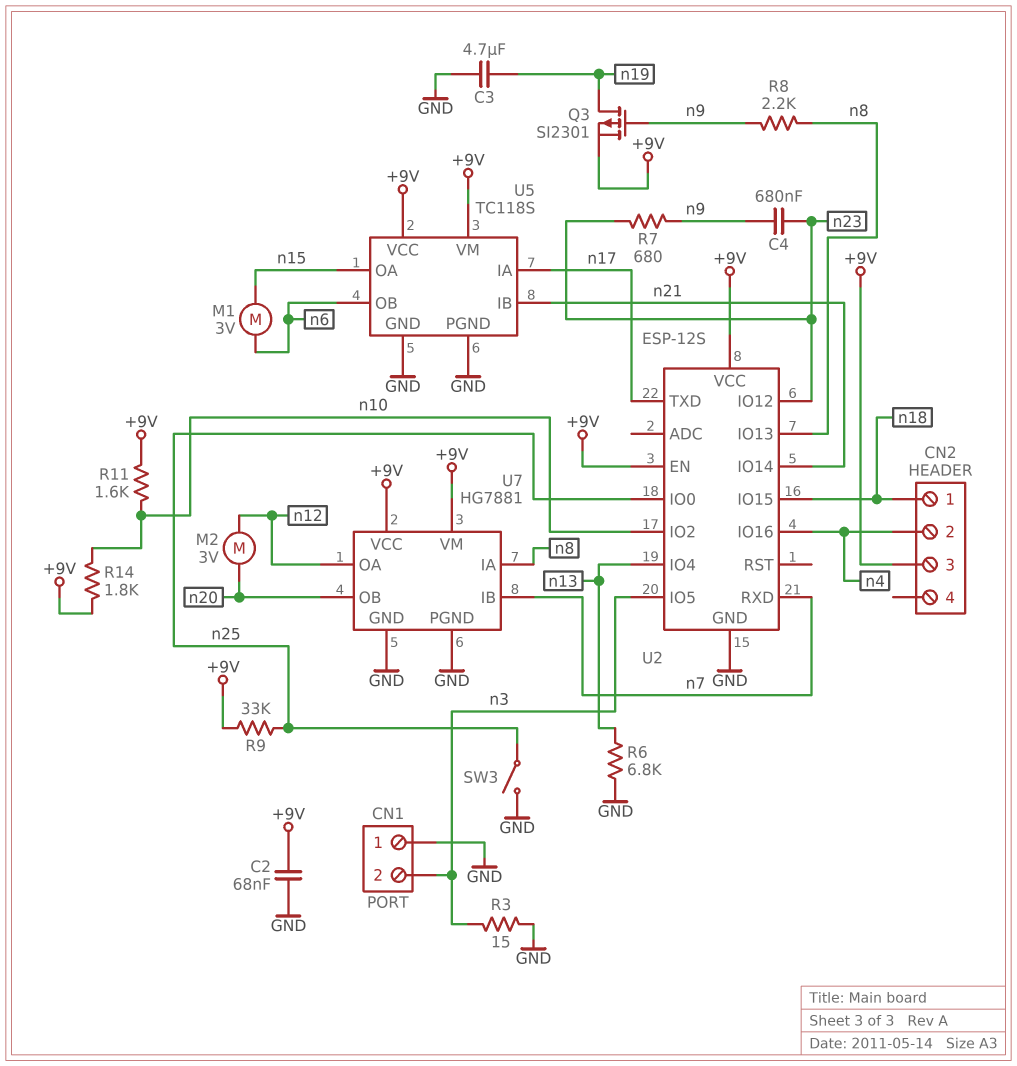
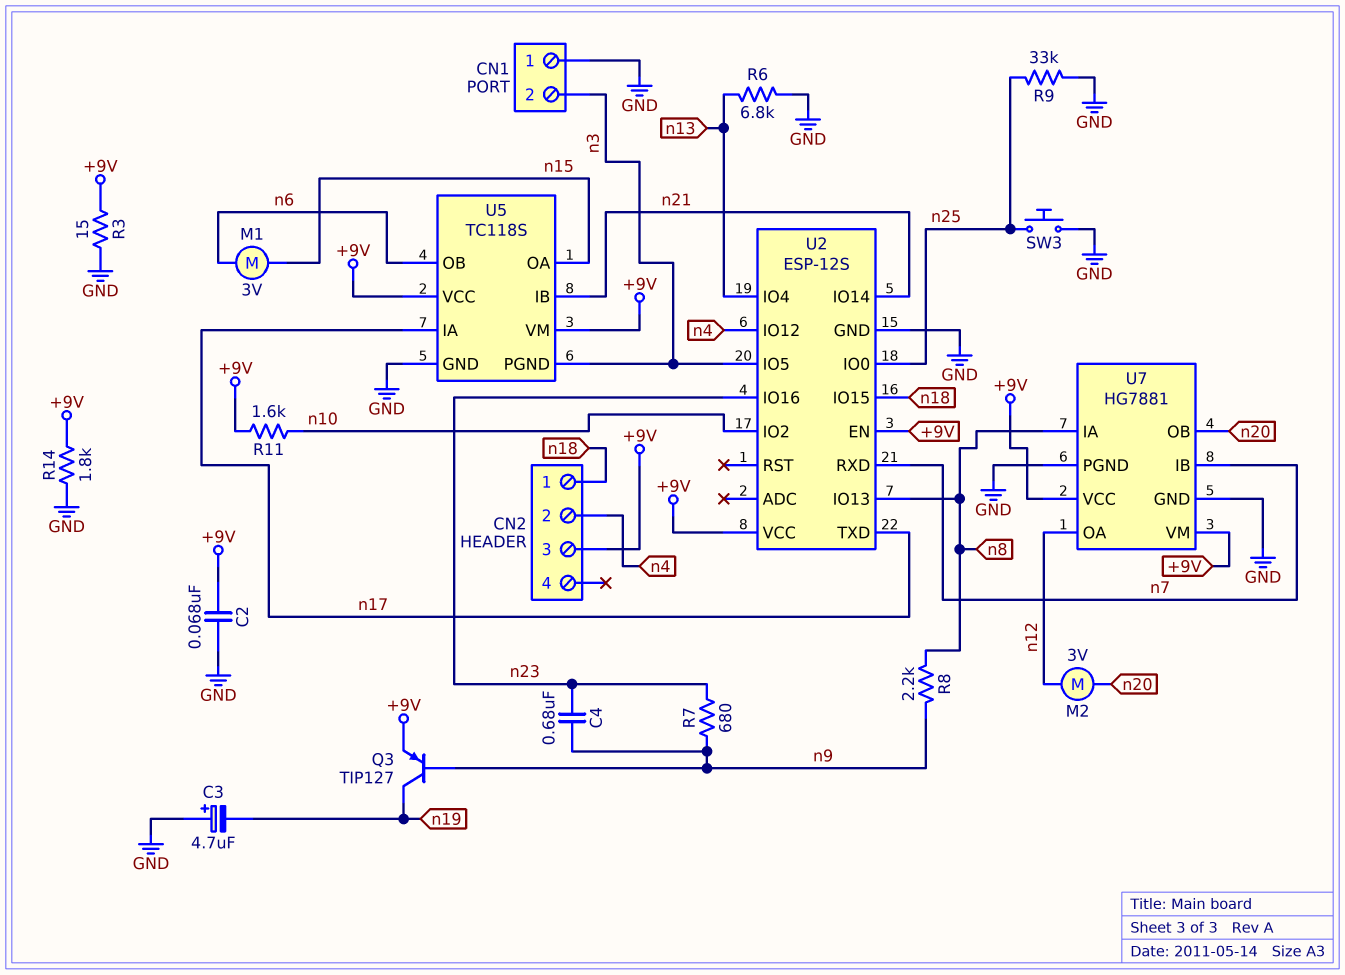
C3: 4.7uF (GND, n19) -> 4.7uF (plus GND, minus n19)
Q3: PMOS SI2301 (G n9, D n19, S +9V) -> PNP TIP127 (B n9, C n19, E +9V)
R3: 15 (GND, n3) -> 15 (+9V, GND)
R9: 33k (+9V, n25) -> 33k (GND, n25)
R14: 1.8k (+9V, n10) -> 1.8k (+9V, GND)
SW3: switch (GND, n25) -> button (GND, n25)
U2 pin IO12: n23 -> n4
U2 pin IO16: n4 -> n23
U5 pin PGND: GND -> n3

